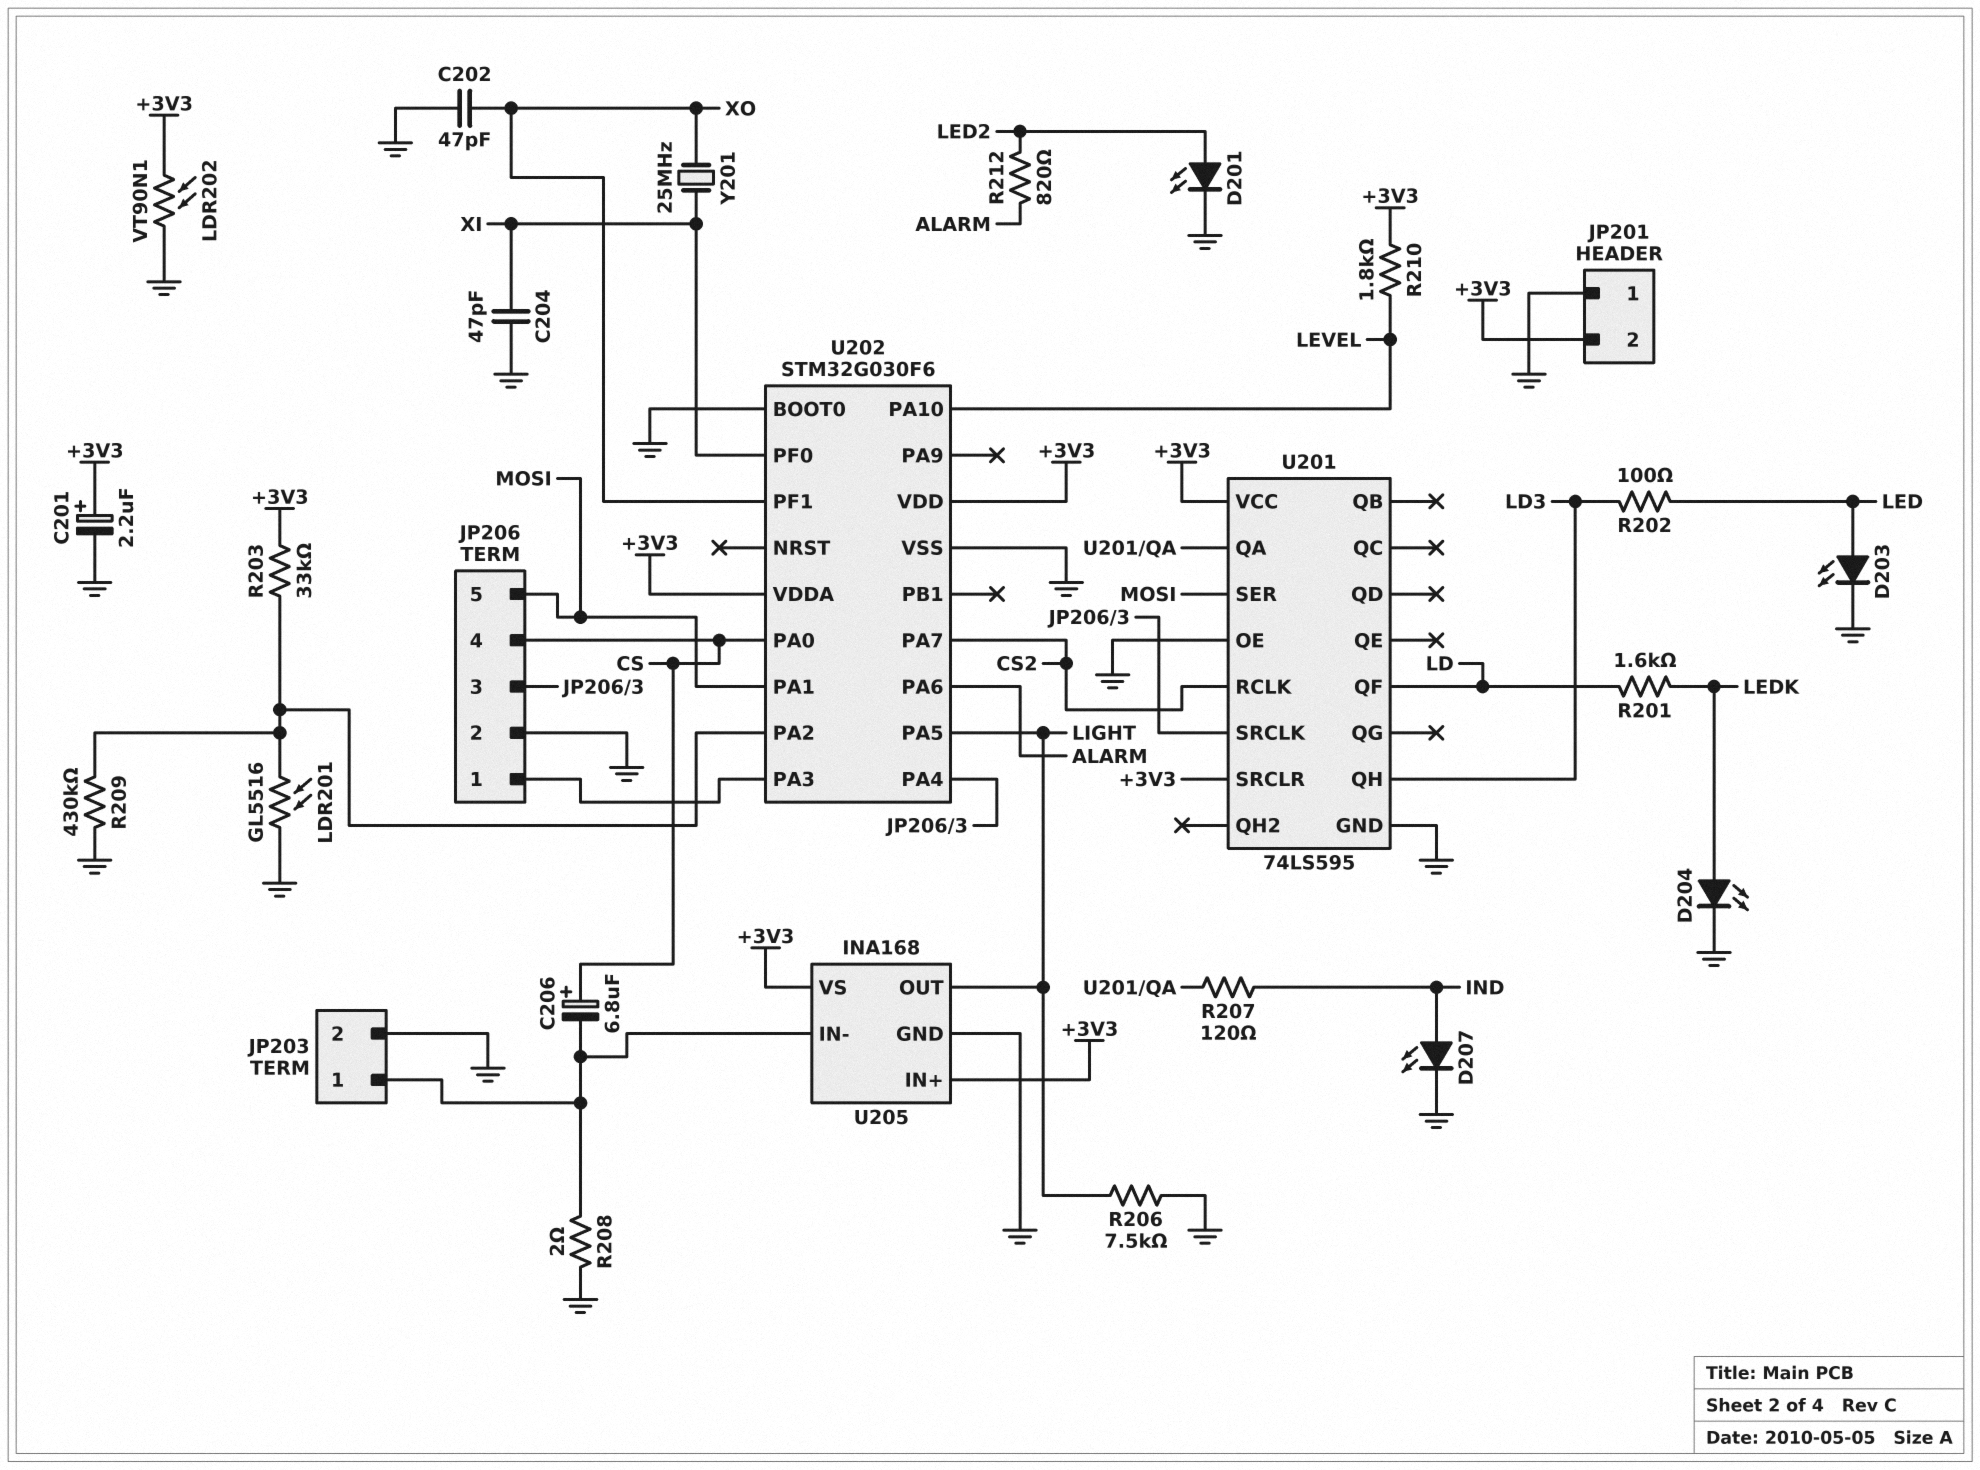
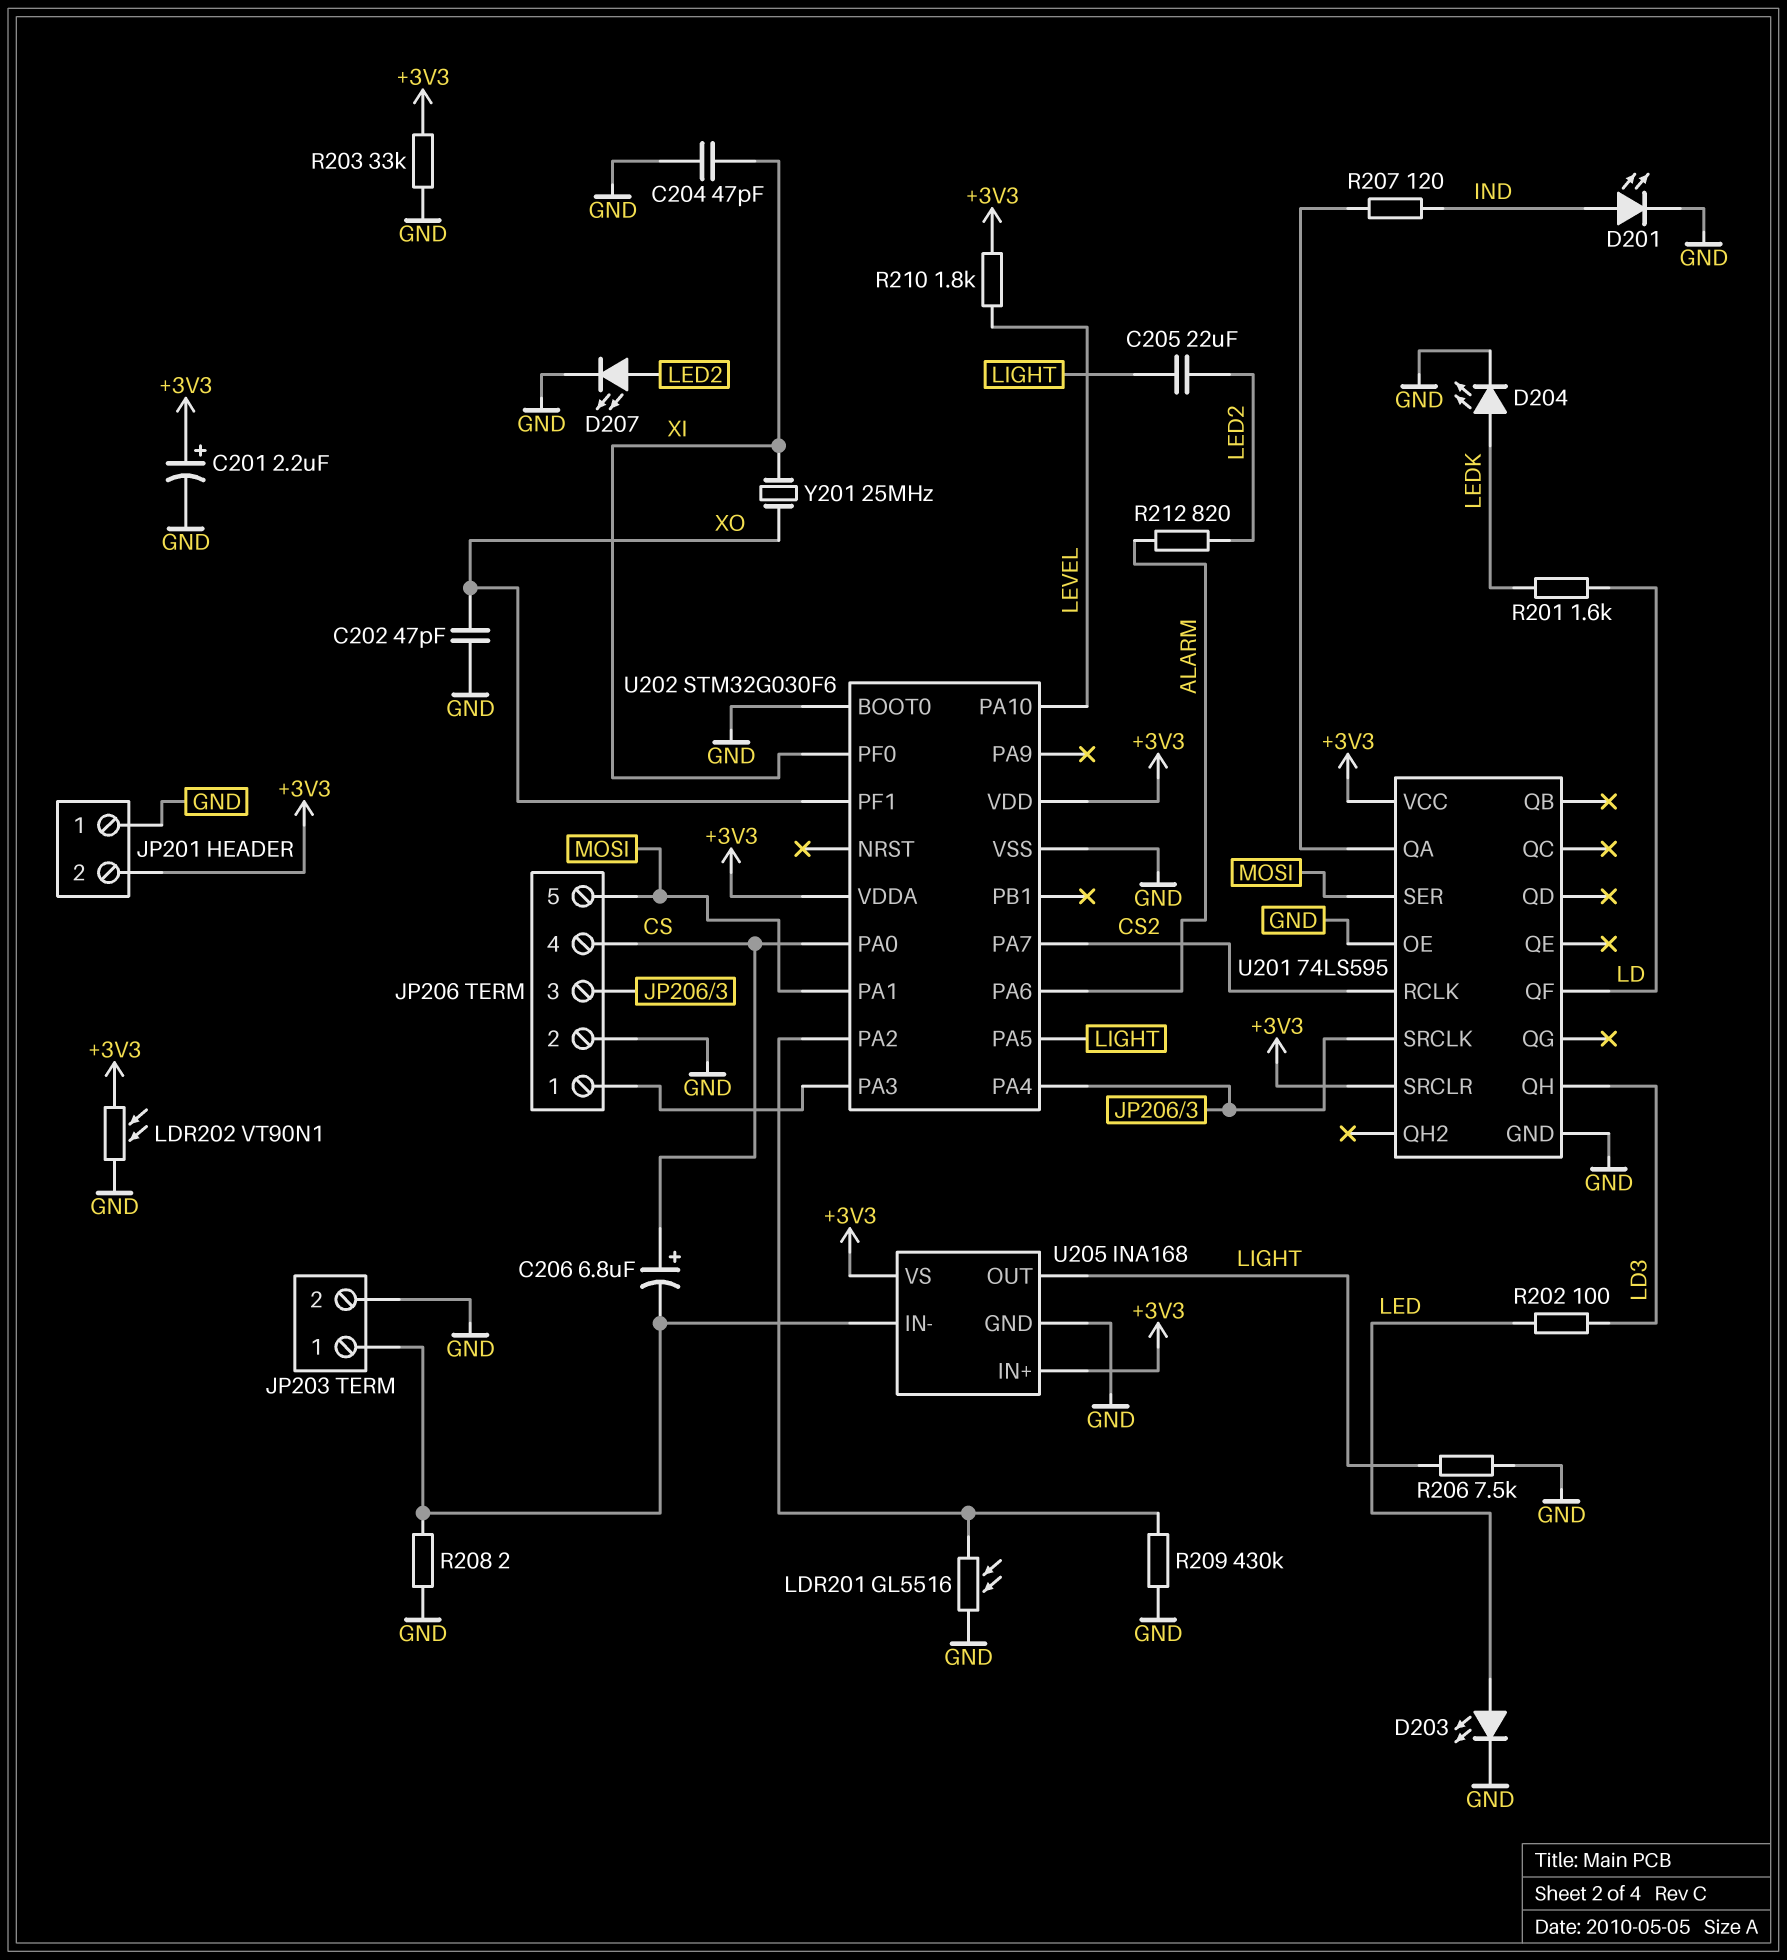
C205: none -> 22uF (LED2, LIGHT)
D201: LED (A LED2, K GND) -> LED (A IND, K GND)
D207: LED (A IND, K GND) -> LED (A LED2, K GND)
R203: 33k (+3V3, U202/PA2) -> 33k (+3V3, GND)

